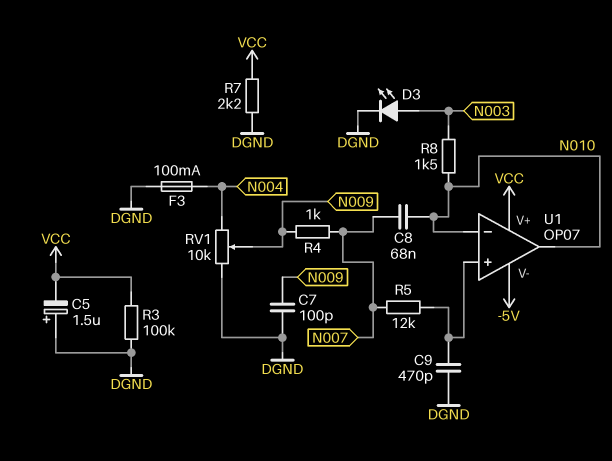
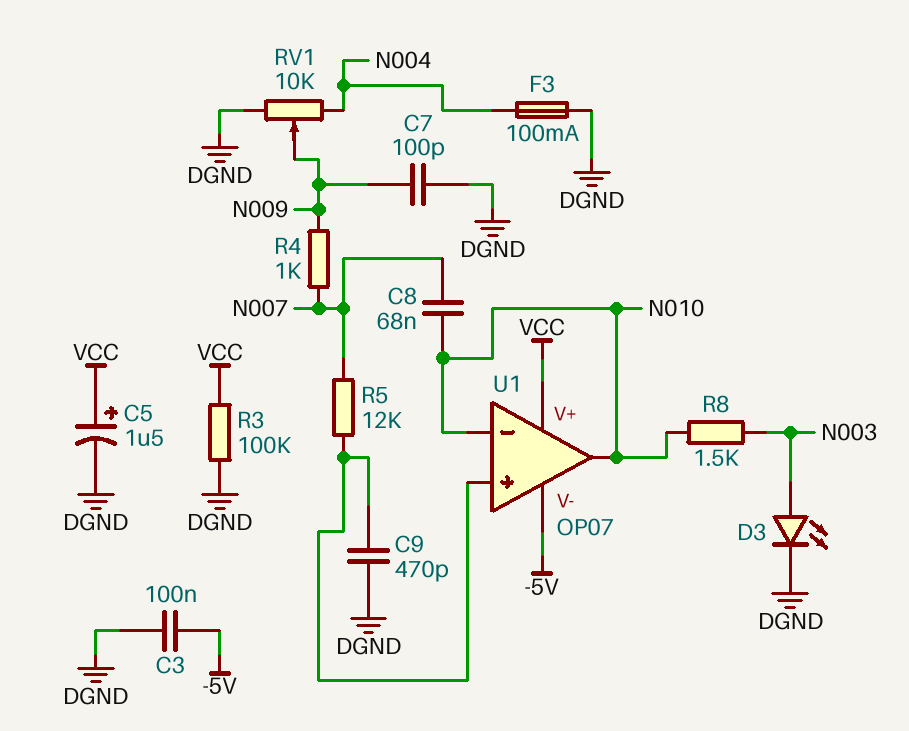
C3: none -> 100nF (-5V, DGND)
C5: 1.5uF (plus DGND, minus VCC) -> 1.5uF (plus VCC, minus DGND)
R7: 2.2k (DGND, VCC) -> none

